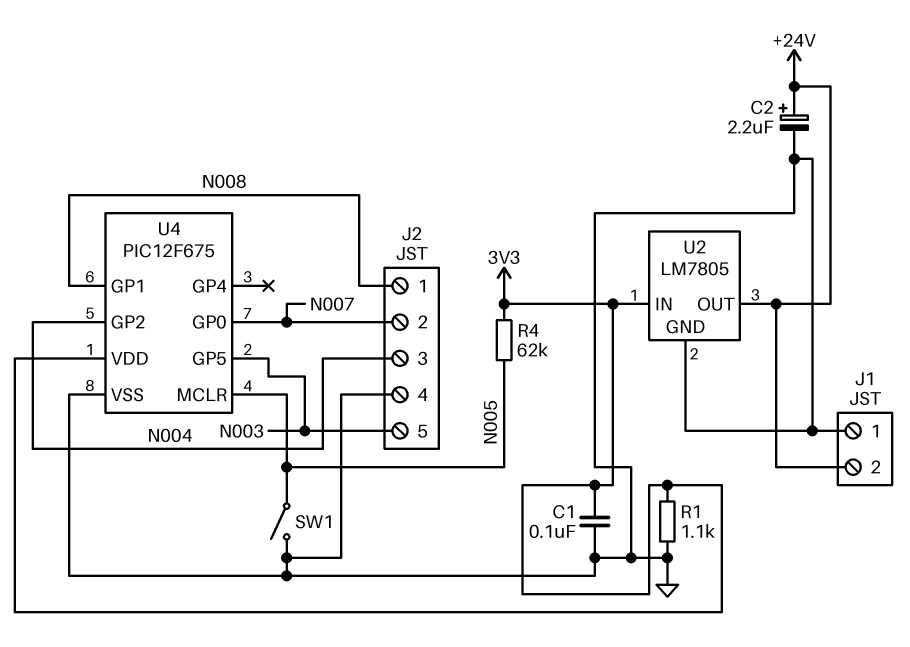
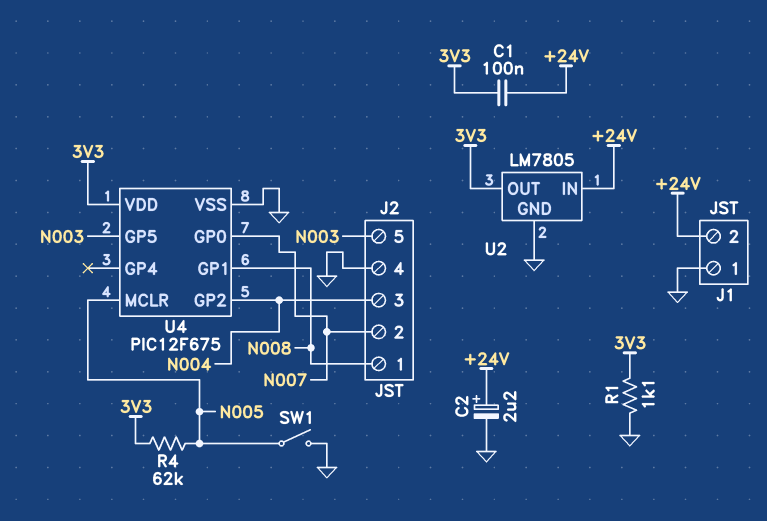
C1: 100nF (3V3, GND) -> 100nF (+24V, 3V3)
U2 pin IN: 3V3 -> +24V
U2 pin OUT: +24V -> 3V3

